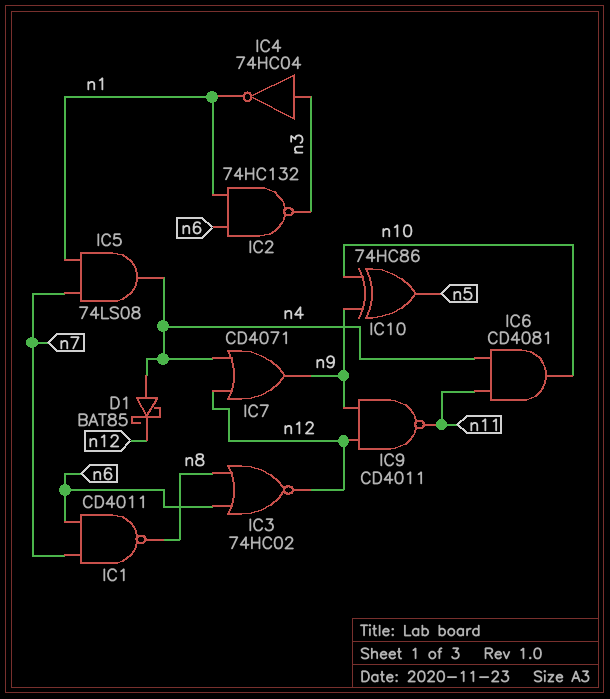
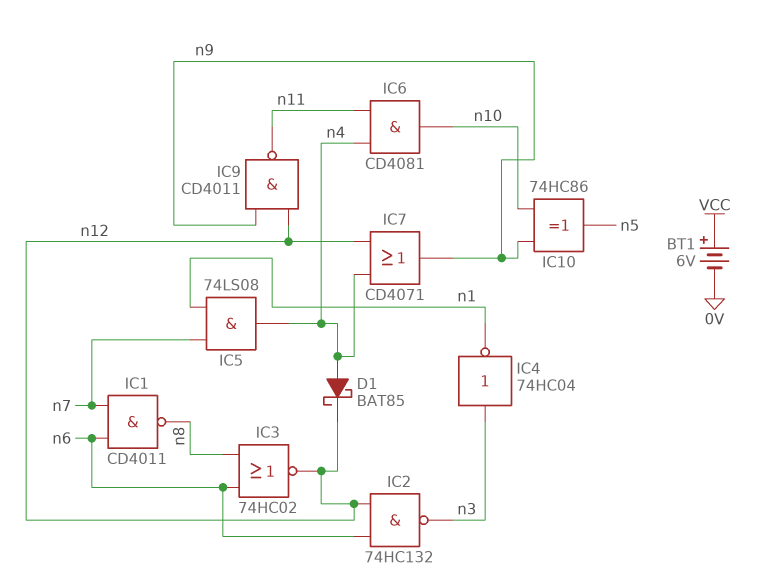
BT1: none -> 6V (plus VCC, minus 0V)
IC2: NAND 74HC132 (in n1, in n6, out n3) -> NAND 74HC132 (in n6, in n12, out n3)

